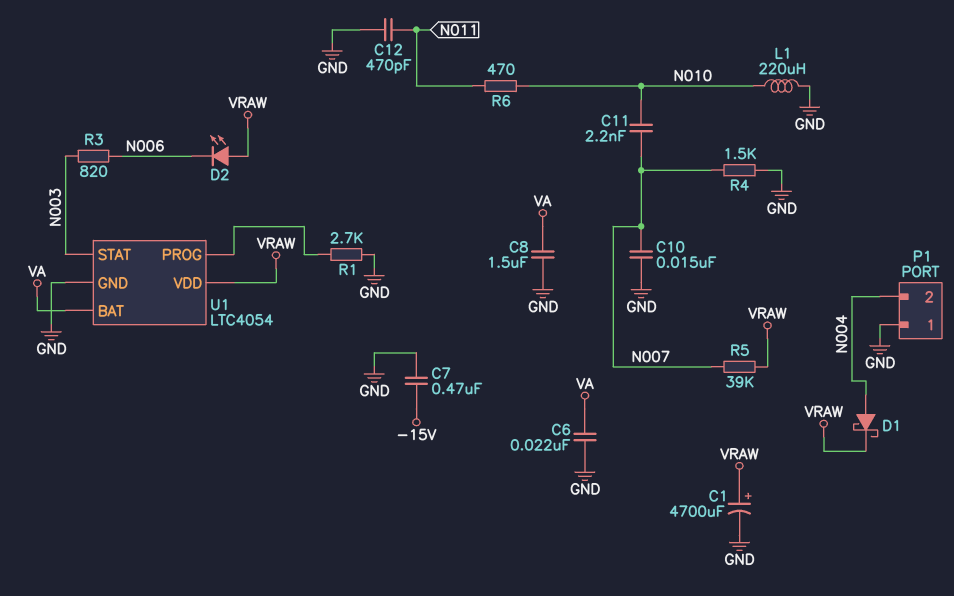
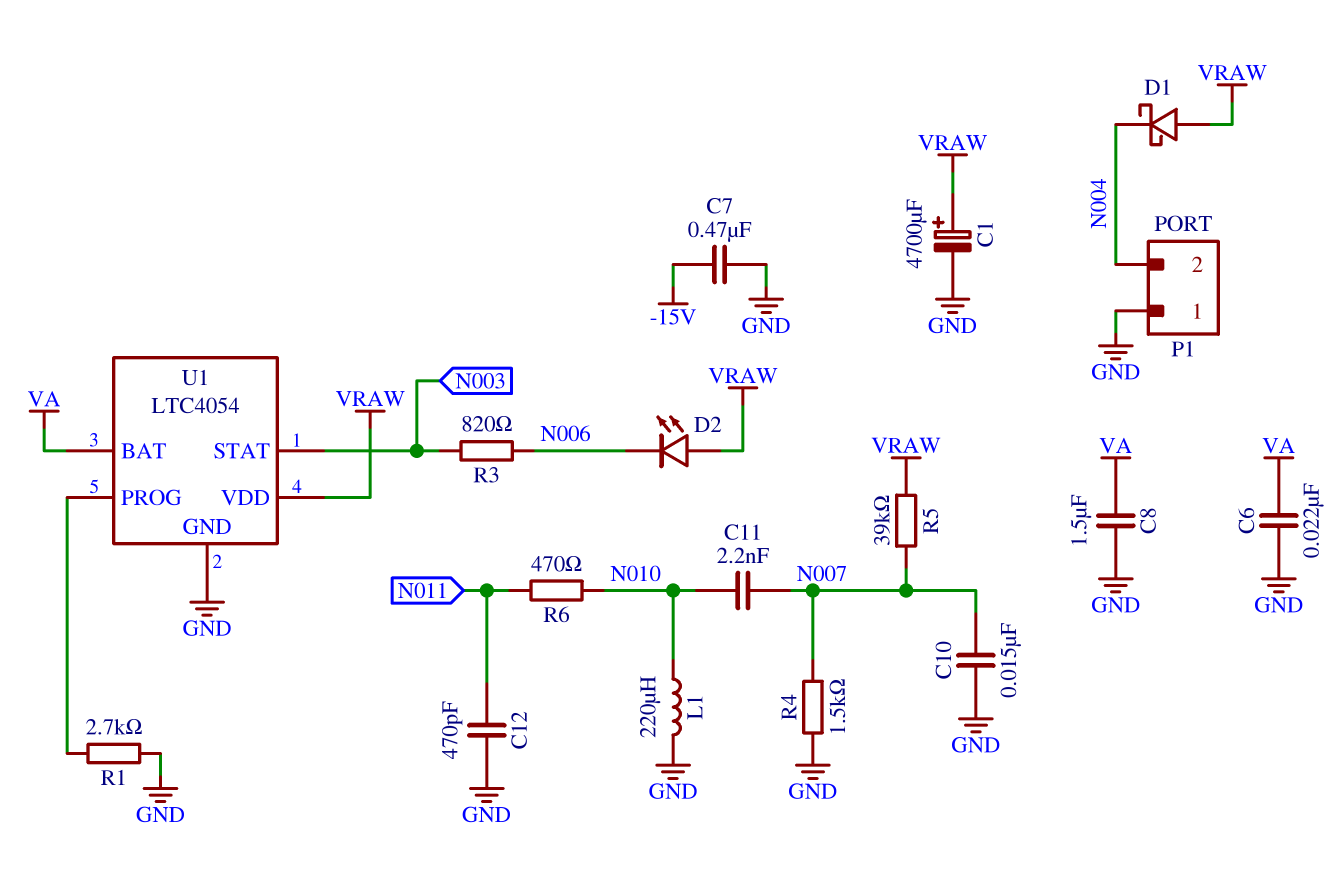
D1: schottky (A N004, K VRAW) -> schottky (A VRAW, K N004)

